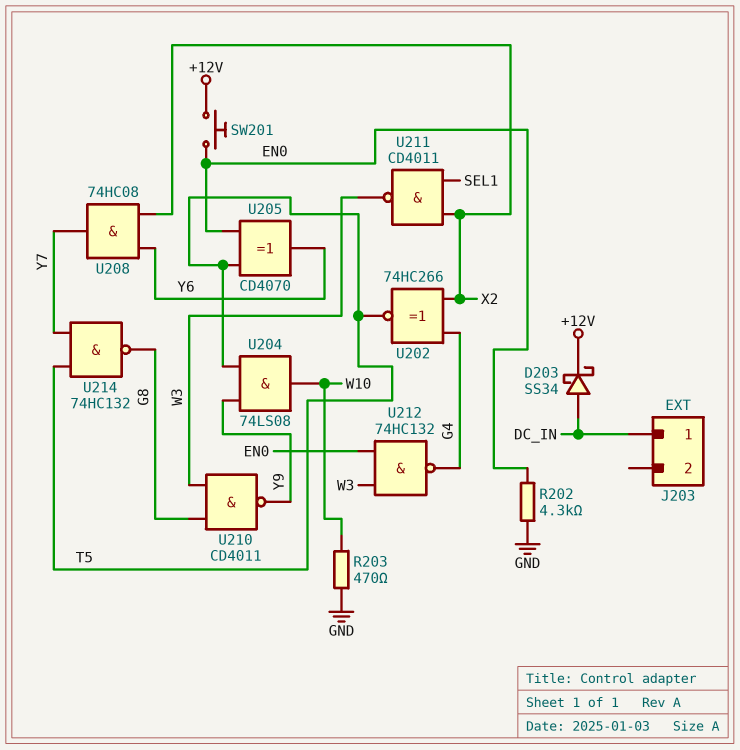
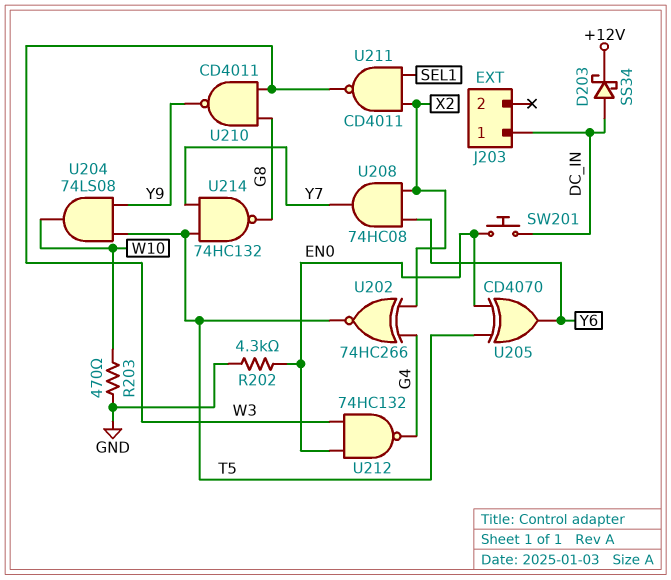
SW201: button (+12V, EN0) -> button (DC_IN, EN0)

